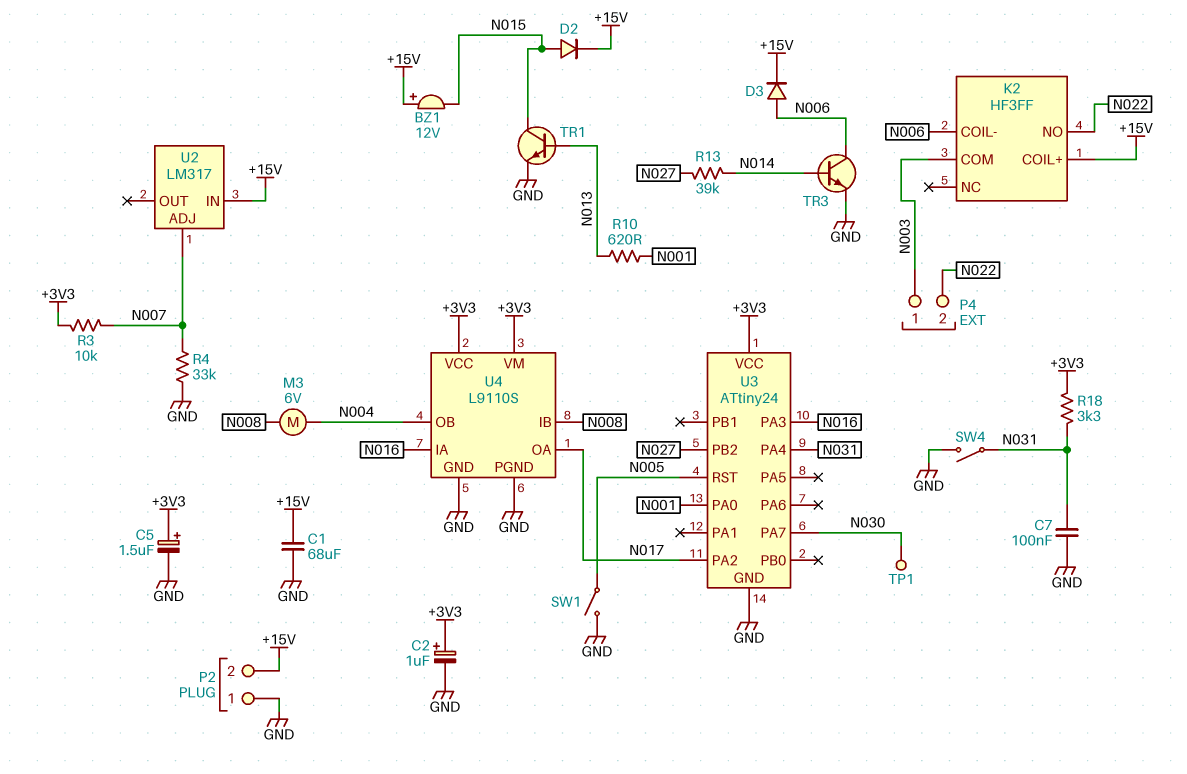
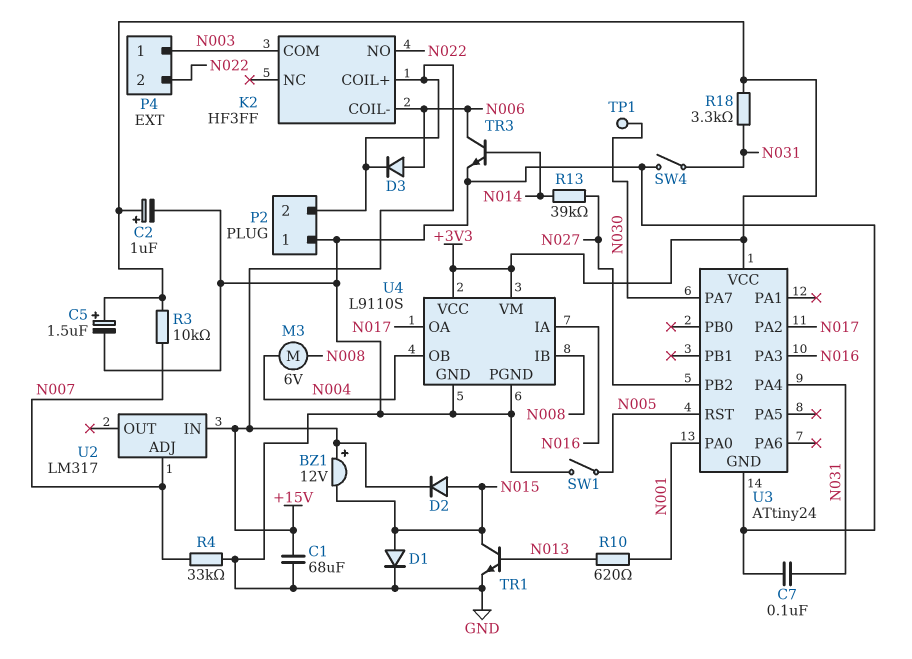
D1: none -> diode (A N015, K GND)

